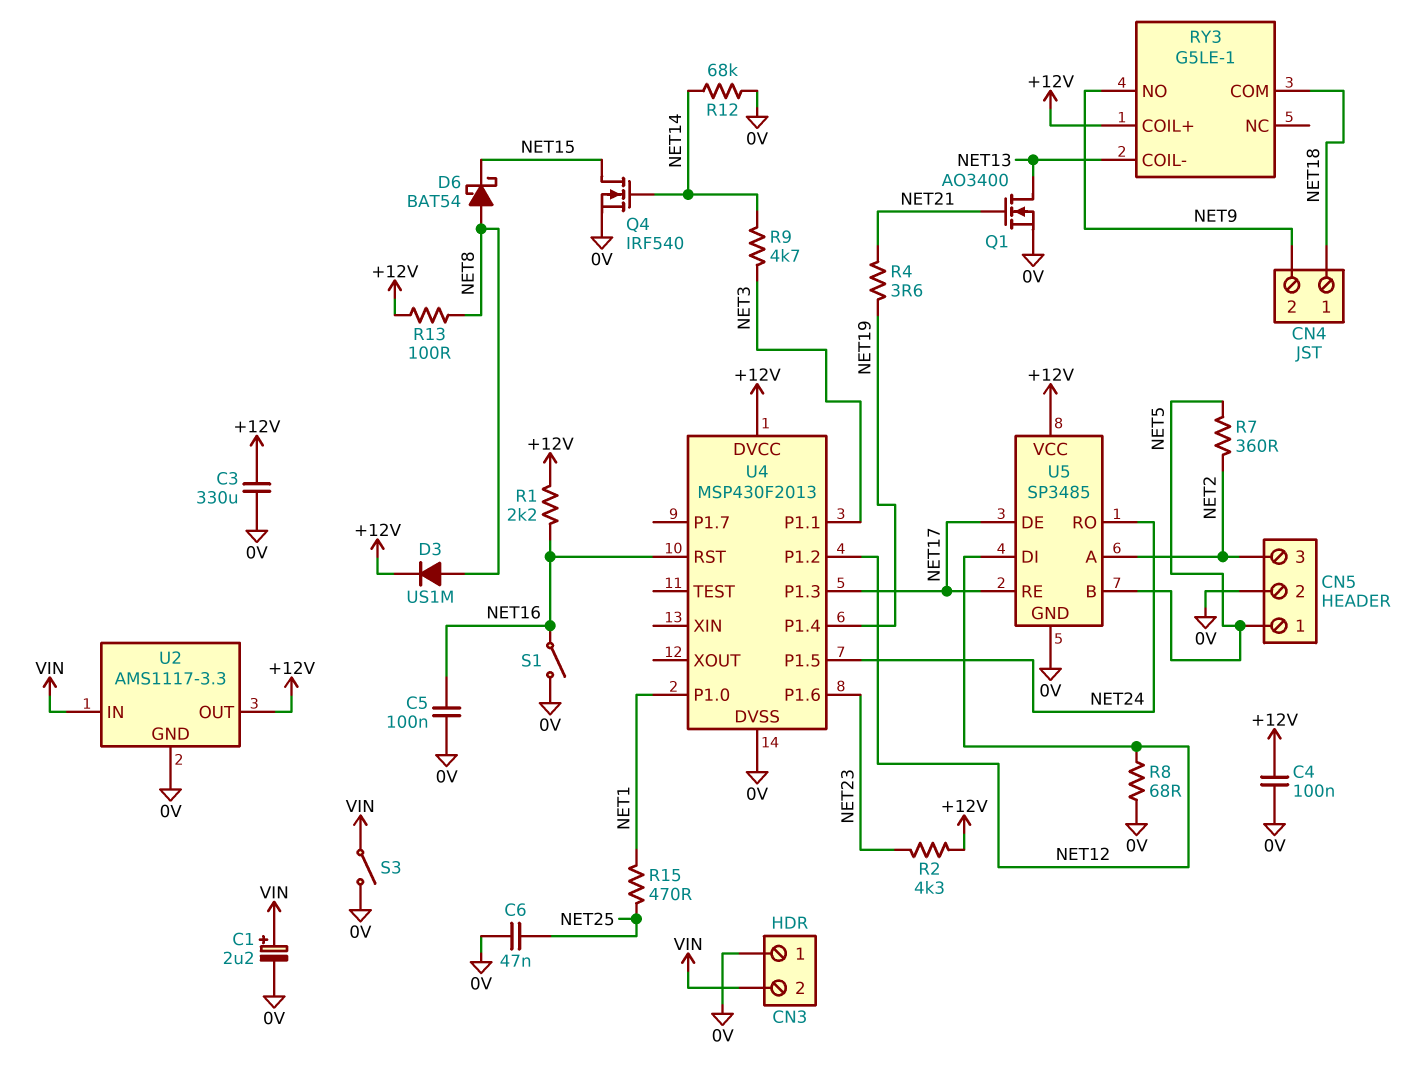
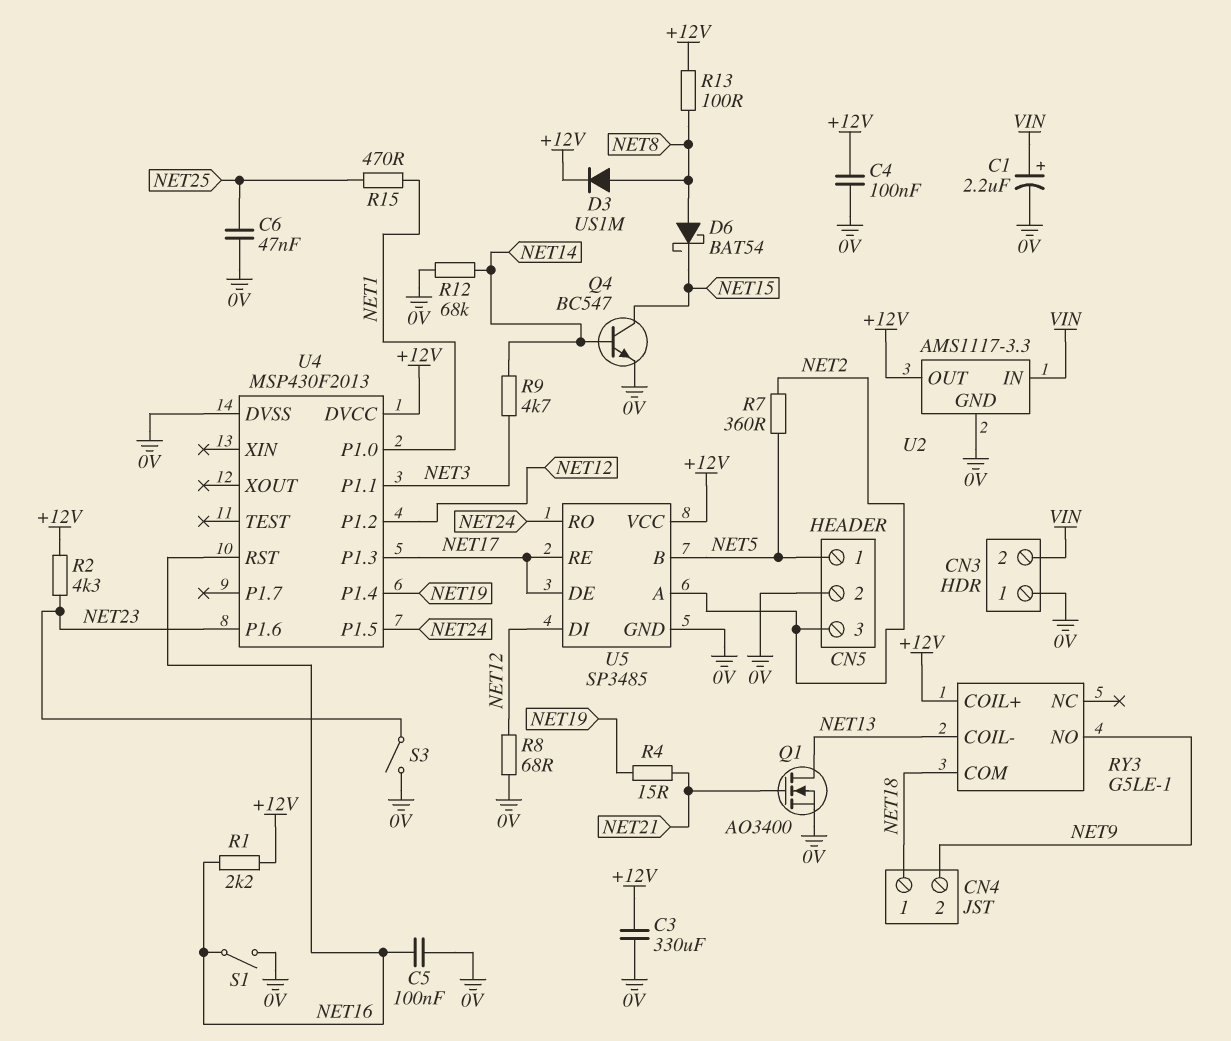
Q4: NMOS IRF540 (G NET14, D NET15, S 0V) -> NPN BC547 (B NET14, C NET15, E 0V)
R4: 3.6 (NET19, NET21) -> 15 (NET19, NET21)
S3: switch (0V, VIN) -> switch (0V, NET23)

